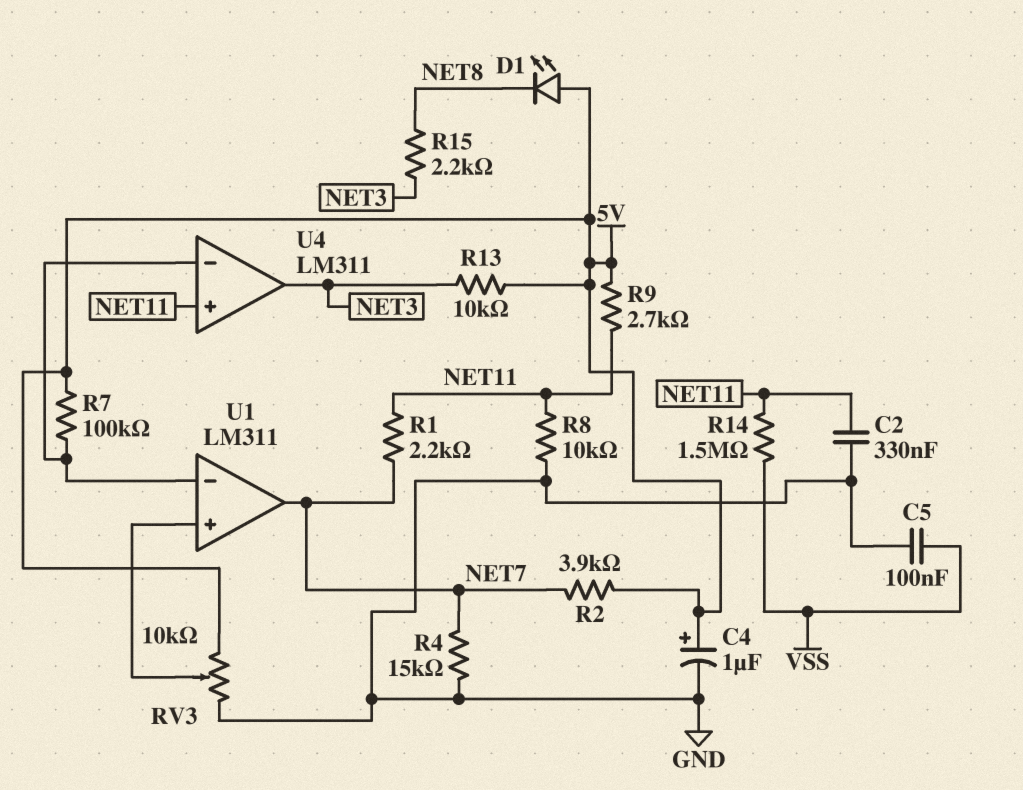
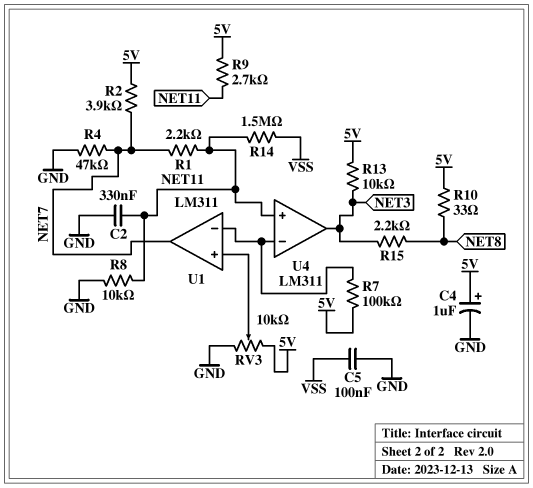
D1: LED (A 5V, K NET8) -> none
R4: 15k (GND, NET7) -> 47k (GND, NET7)
R10: none -> 33 (5V, NET8)

